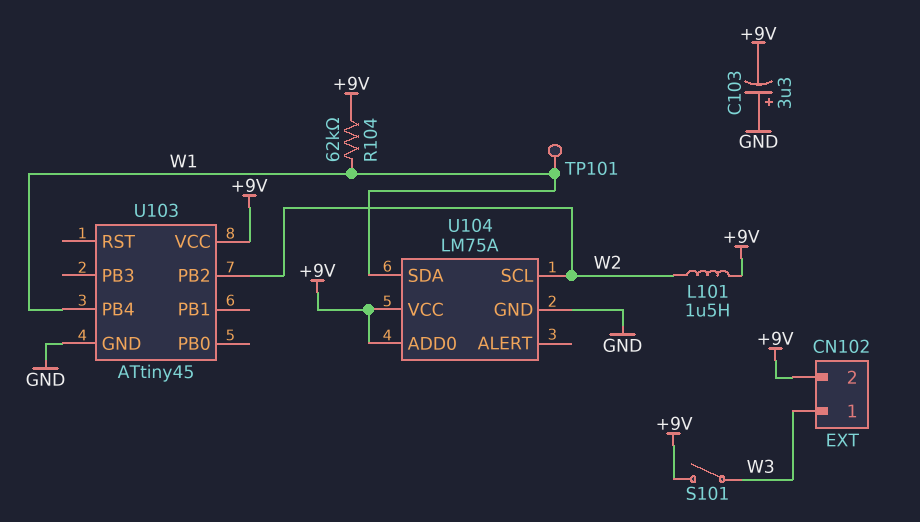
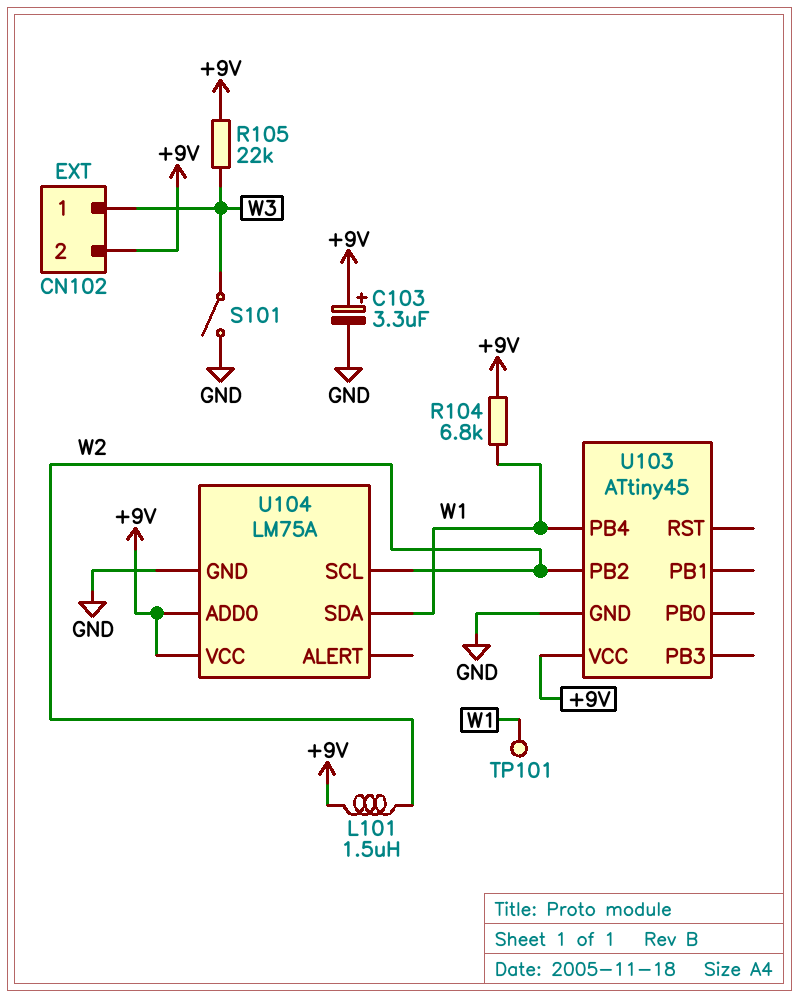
C103: 3.3uF (plus GND, minus +9V) -> 3.3uF (plus +9V, minus GND)
R104: 62k (+9V, W1) -> 6.8k (+9V, W1)
R105: none -> 22k (+9V, W3)
S101: switch (+9V, W3) -> switch (GND, W3)

